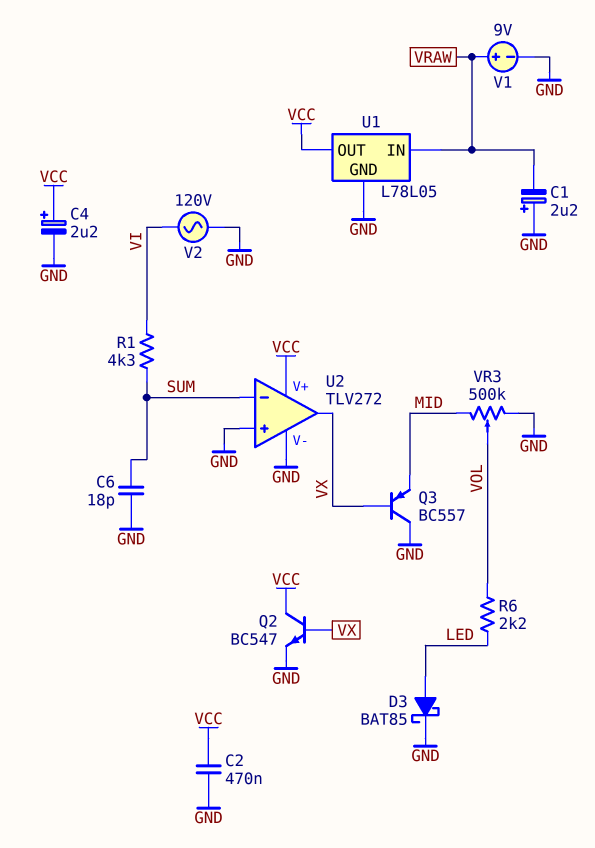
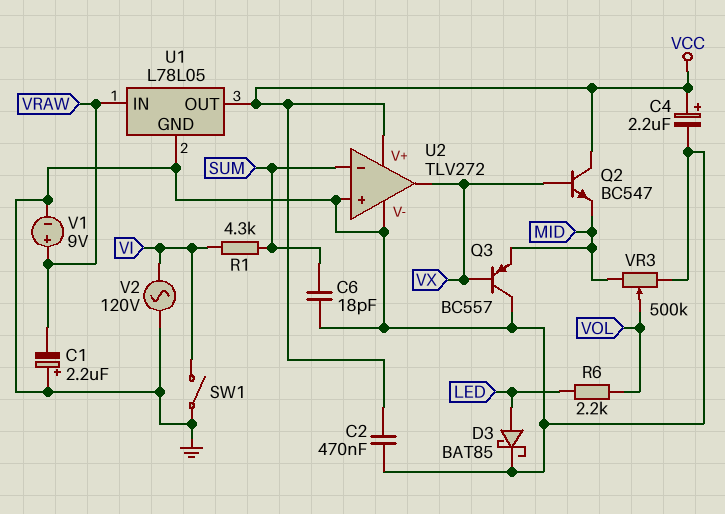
Q2: NPN BC547 (B VX, C VCC, E GND) -> NPN BC547 (B VX, C VCC, E MID)
SW1: none -> switch (GND, VI)

